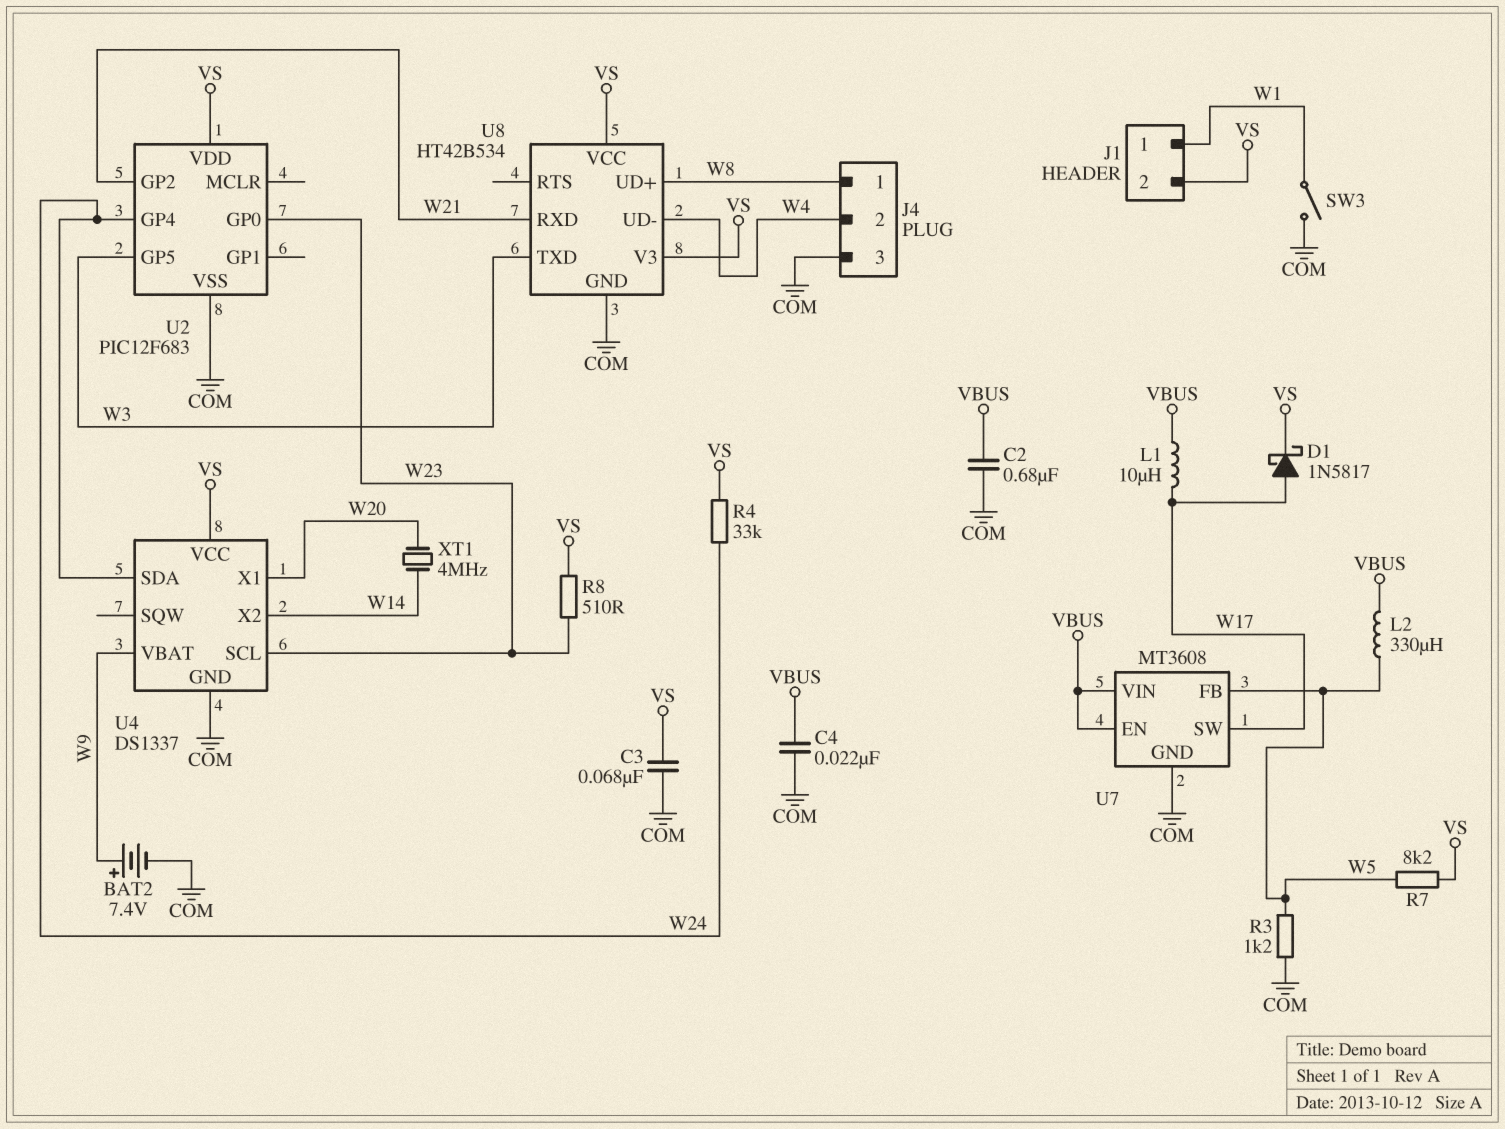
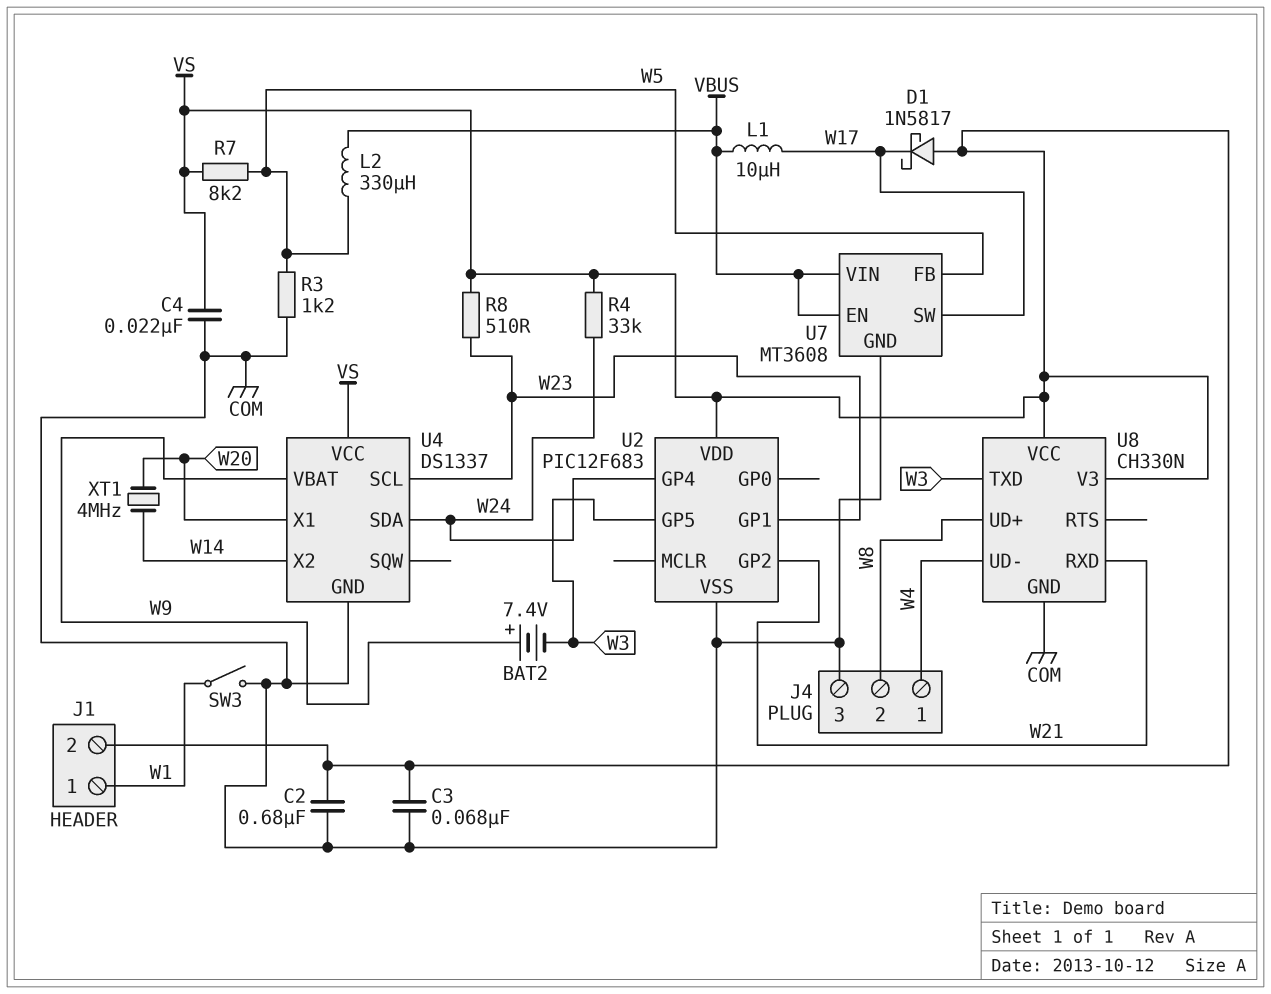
BAT2: 7.4V (plus W9, minus COM) -> 7.4V (plus W9, minus W3)
C2: 680nF (COM, VBUS) -> 680nF (COM, VS)
C4: 22nF (COM, VBUS) -> 22nF (COM, VS)
D1: schottky 1N5817 (A W17, K VS) -> schottky 1N5817 (A VS, K W17)
J4 pin 1: W8 -> W4
J4 pin 2: W4 -> W8
U2 pin GP0: W23 -> none
U2 pin GP1: none -> W23
U8: HT42B534 -> CH330N

